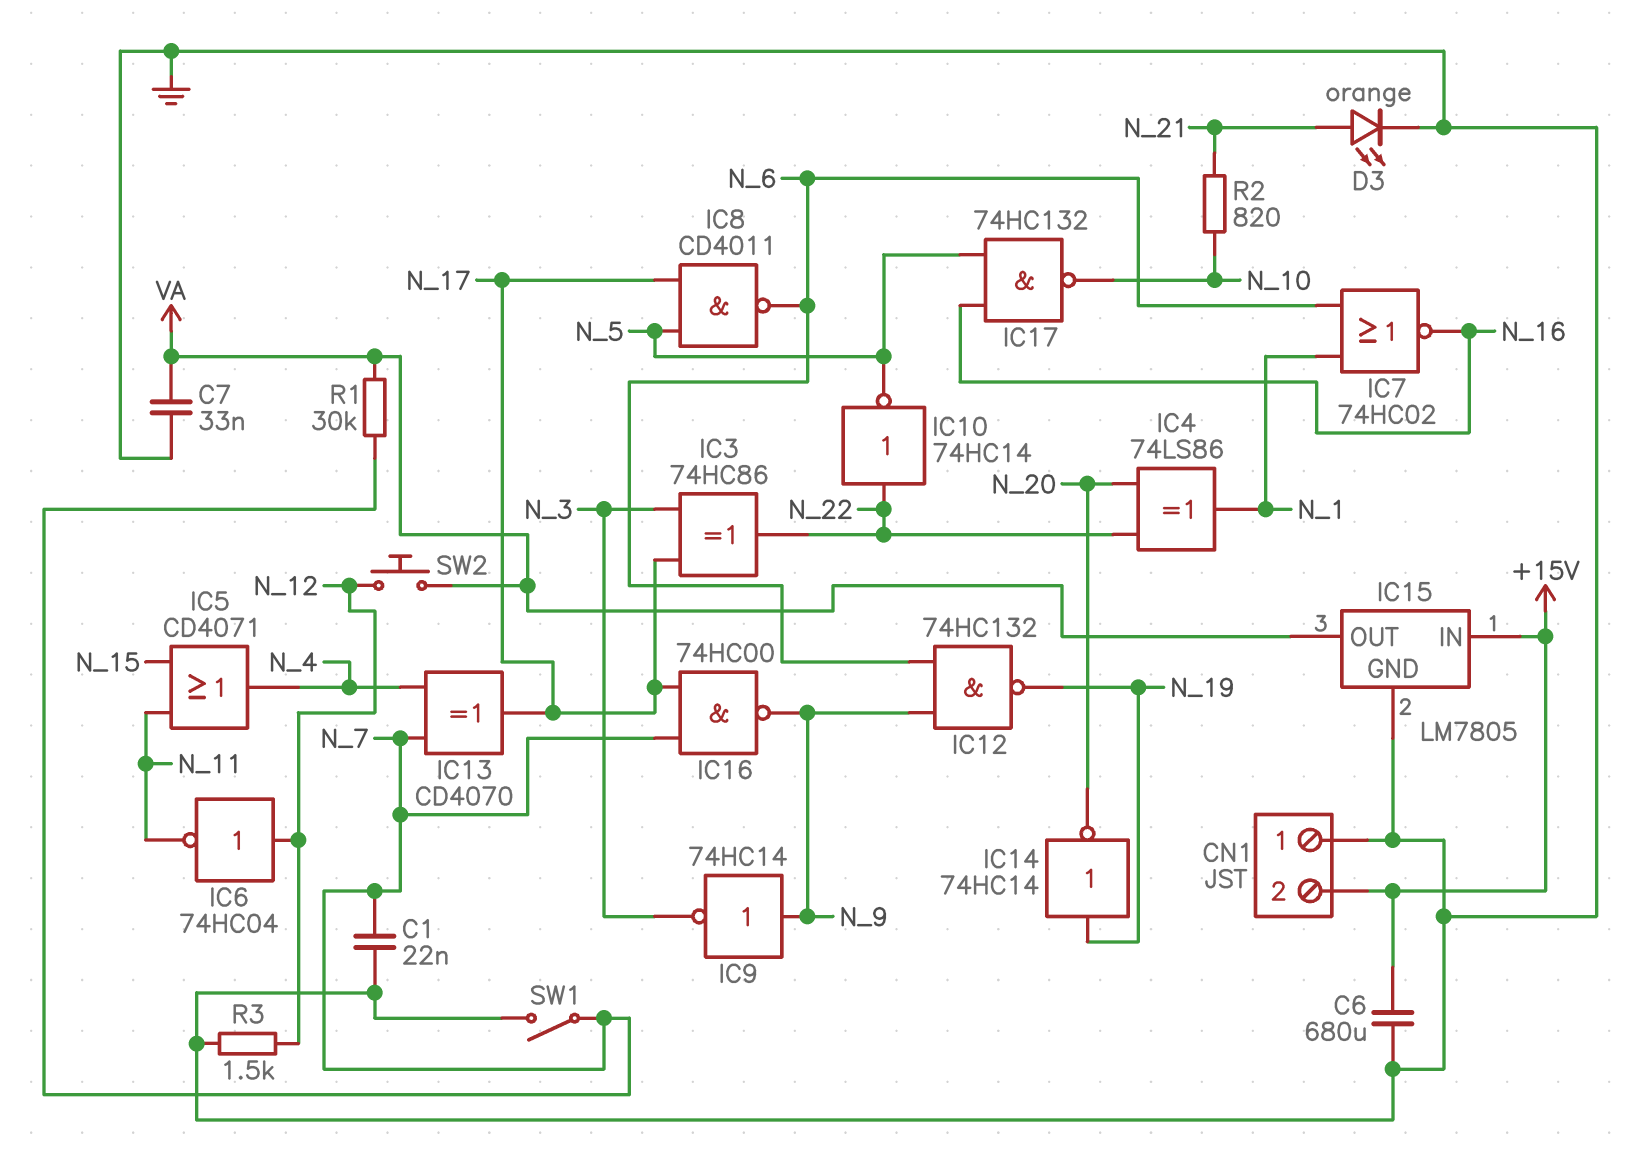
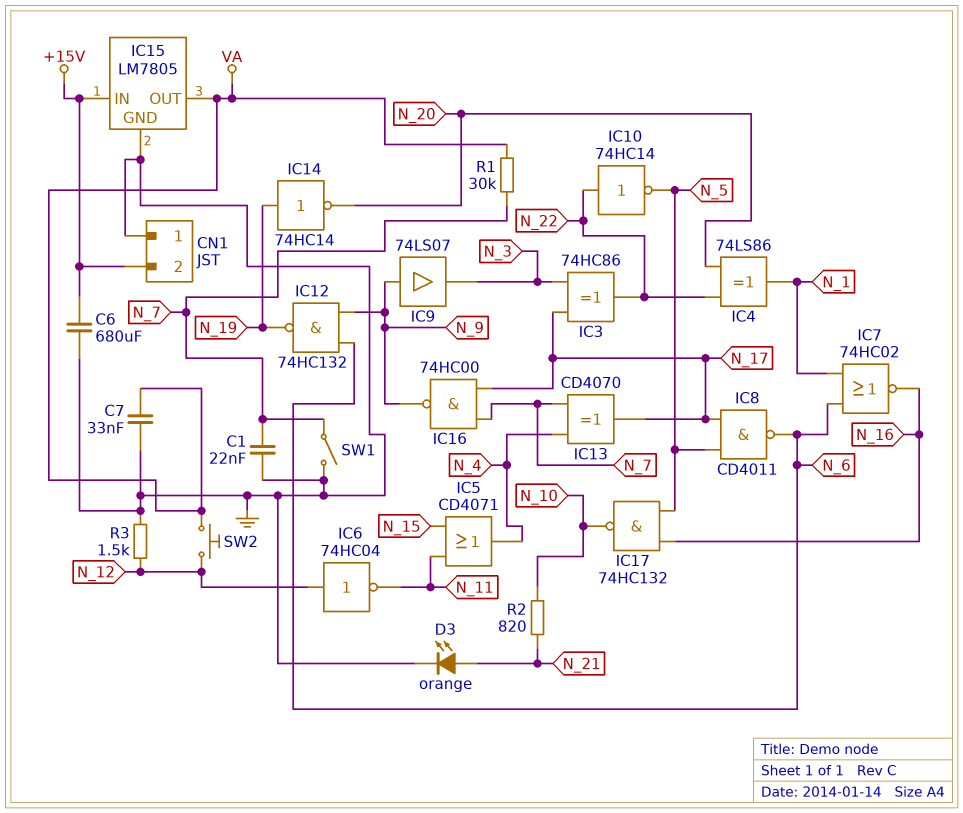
IC9: NOT 74HC14 (in N_9, out N_3) -> buffer 74LS07 (in N_9, out N_3)

